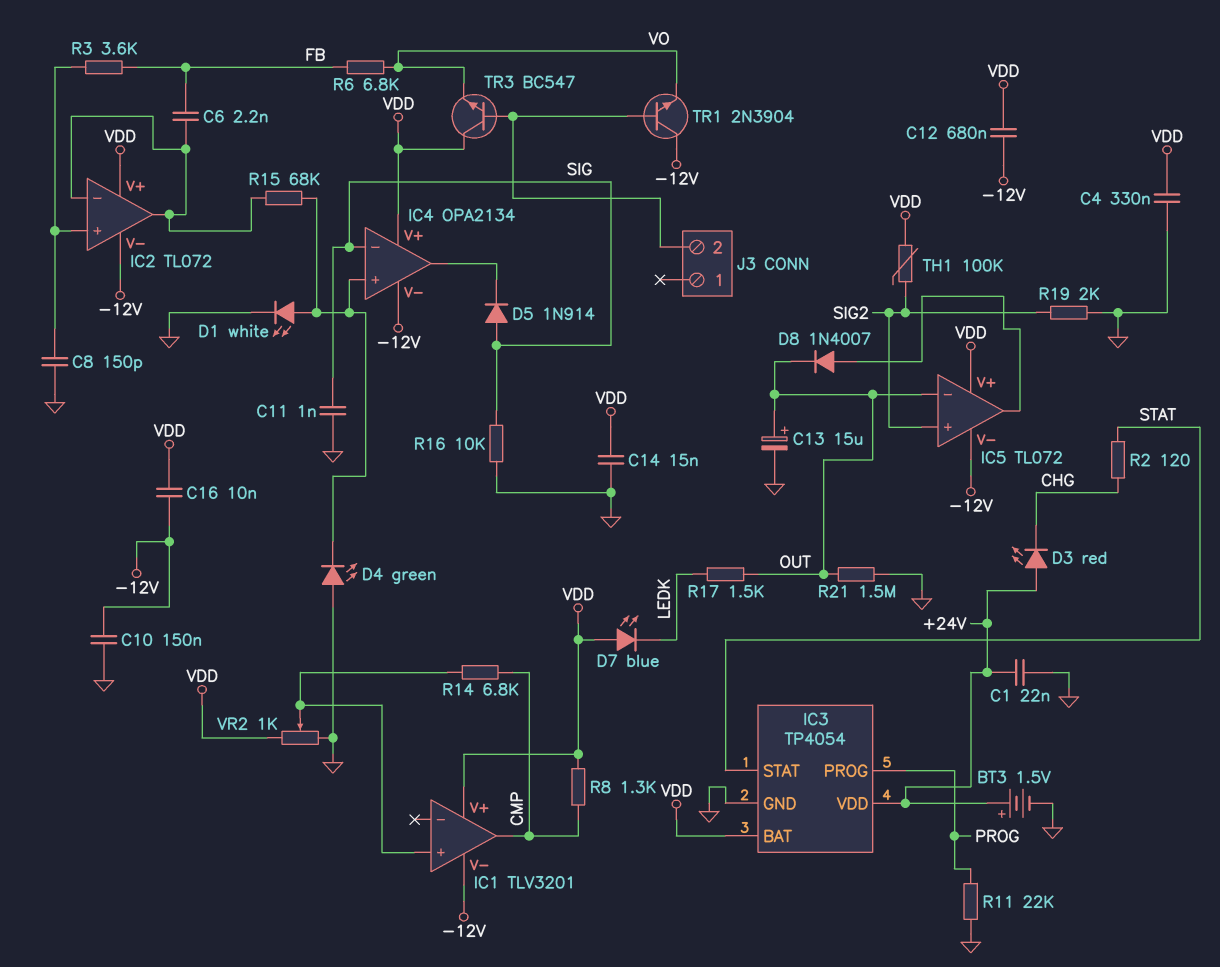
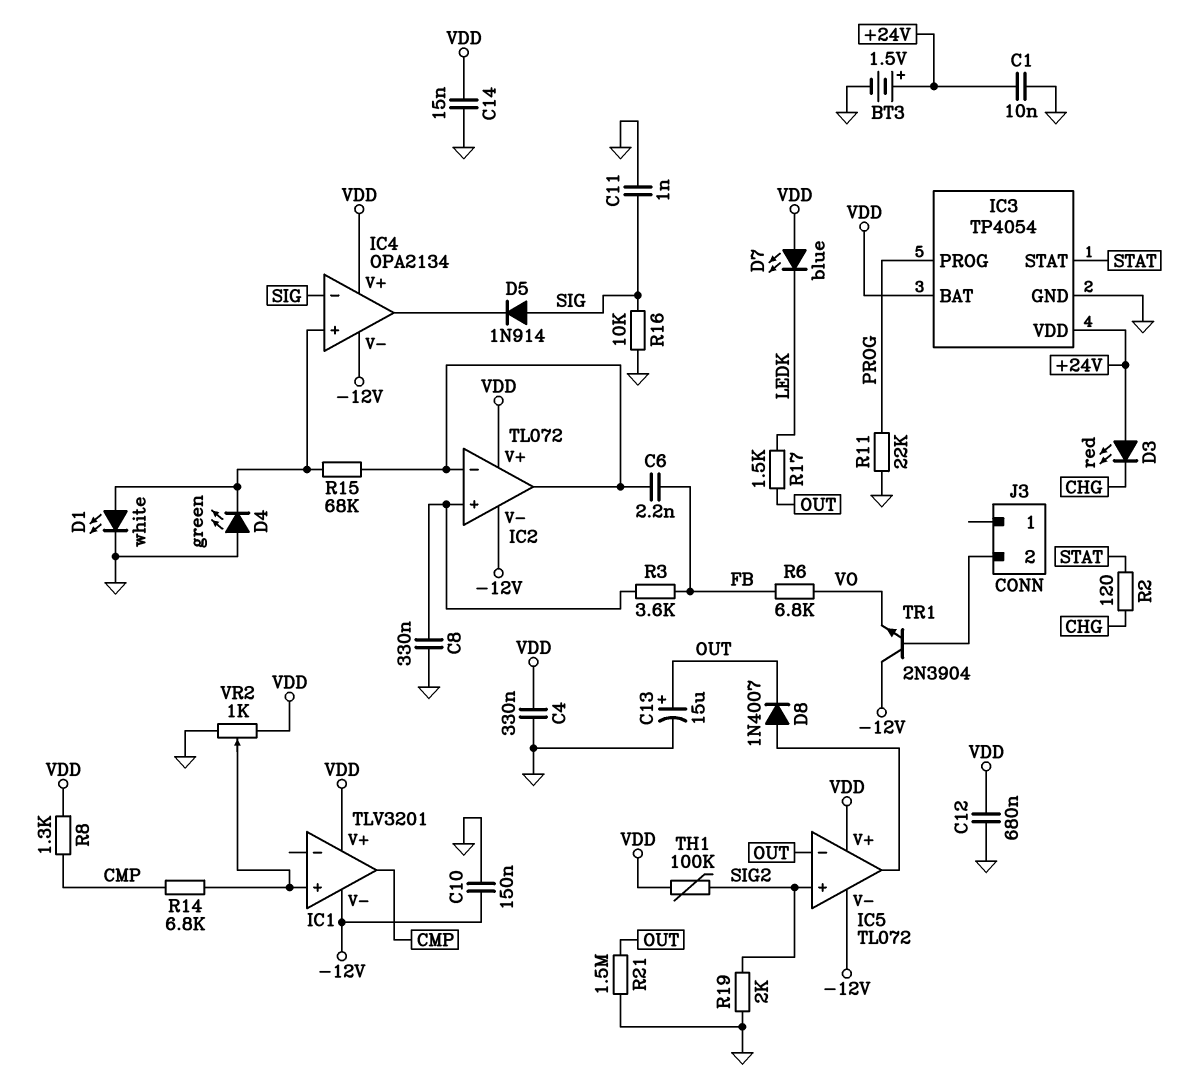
C1: 22nF (+24V, GND) -> 10nF (+24V, GND)
C8: 150pF (GND, IC2/in+) -> 330nF (GND, IC2/in+)
C12: 680nF (-12V, VDD) -> 680nF (GND, VDD)
C16: 10nF (-12V, VDD) -> none
TR3: NPN BC547 (B J3/2, C VDD, E VO) -> none

